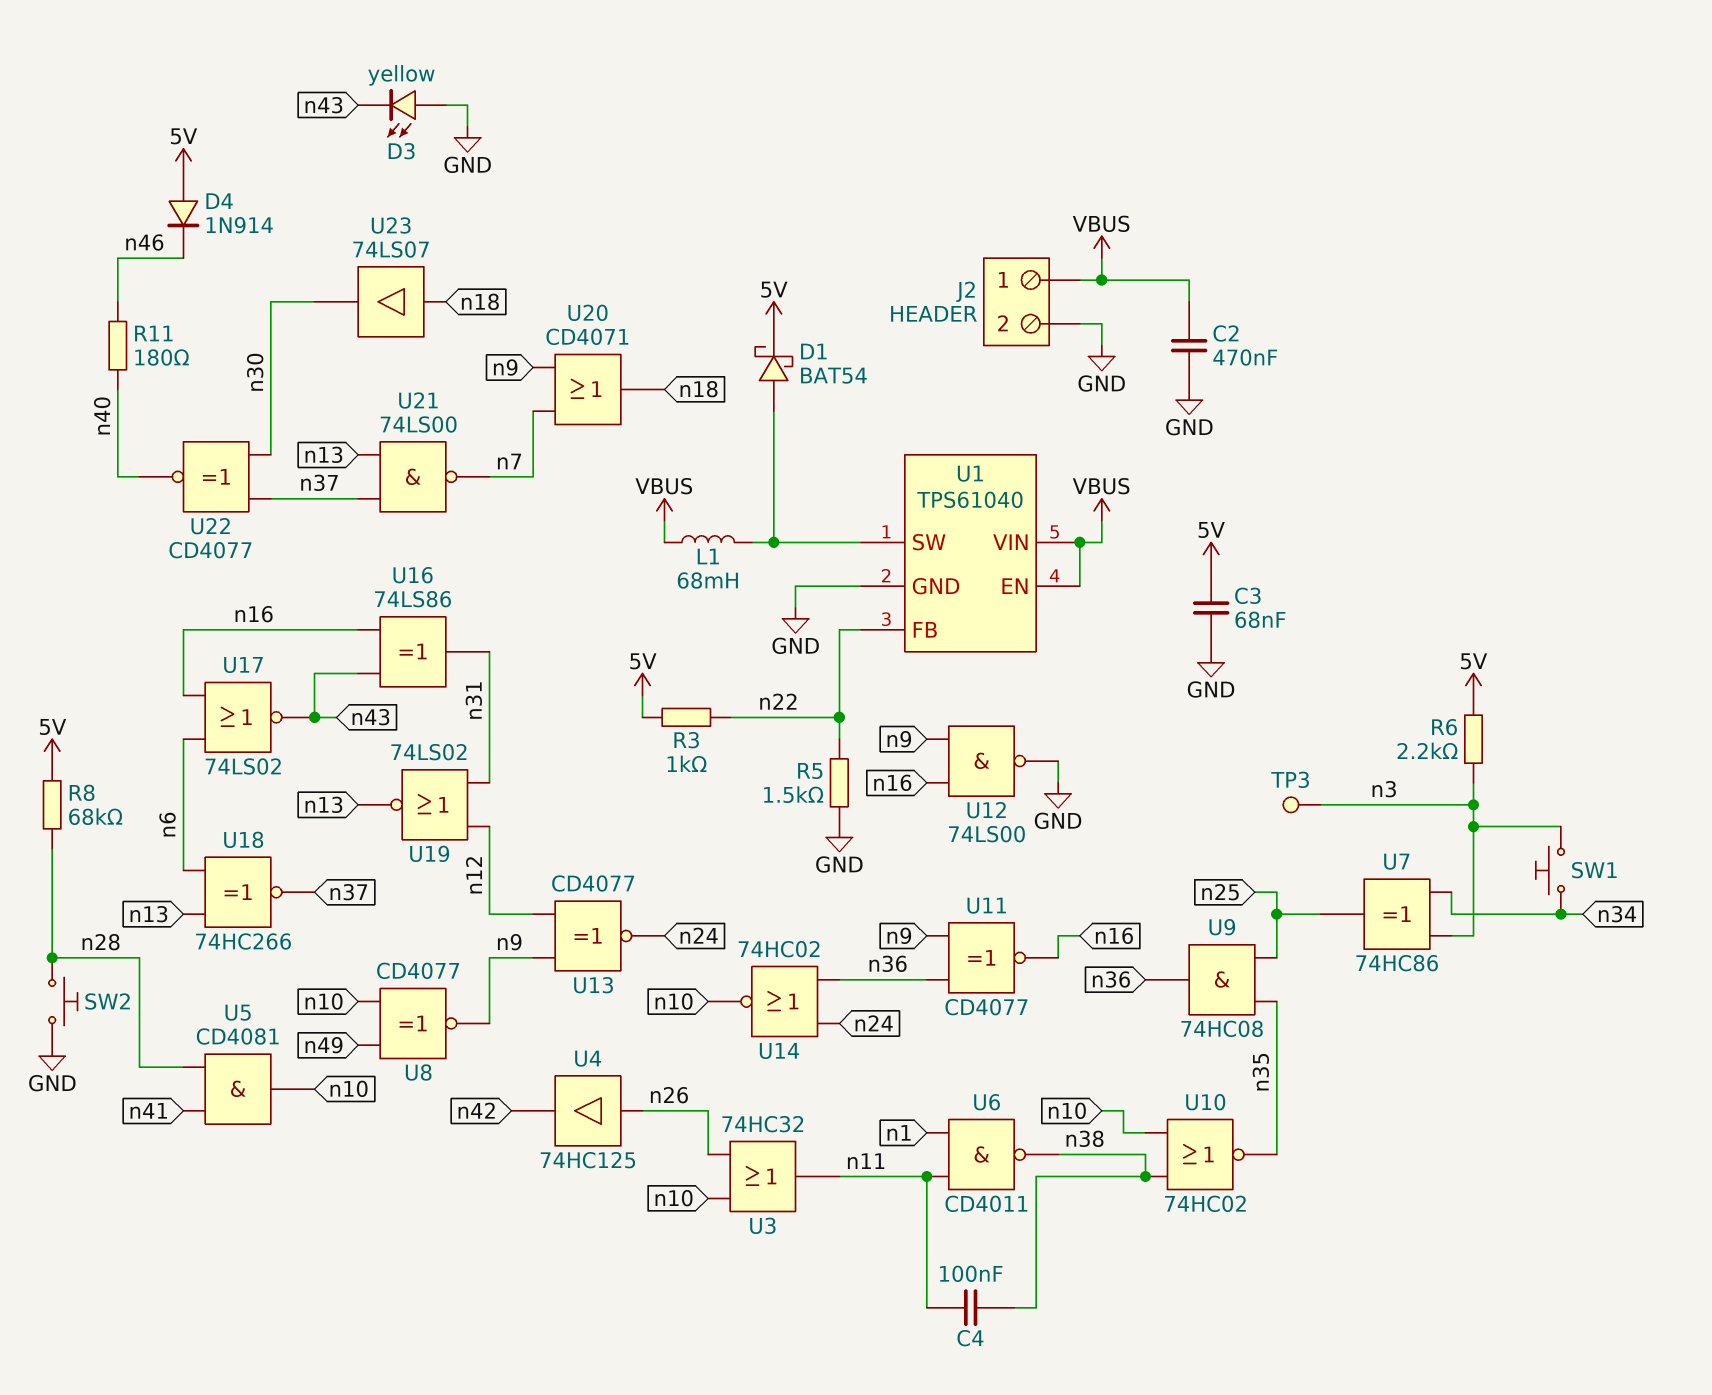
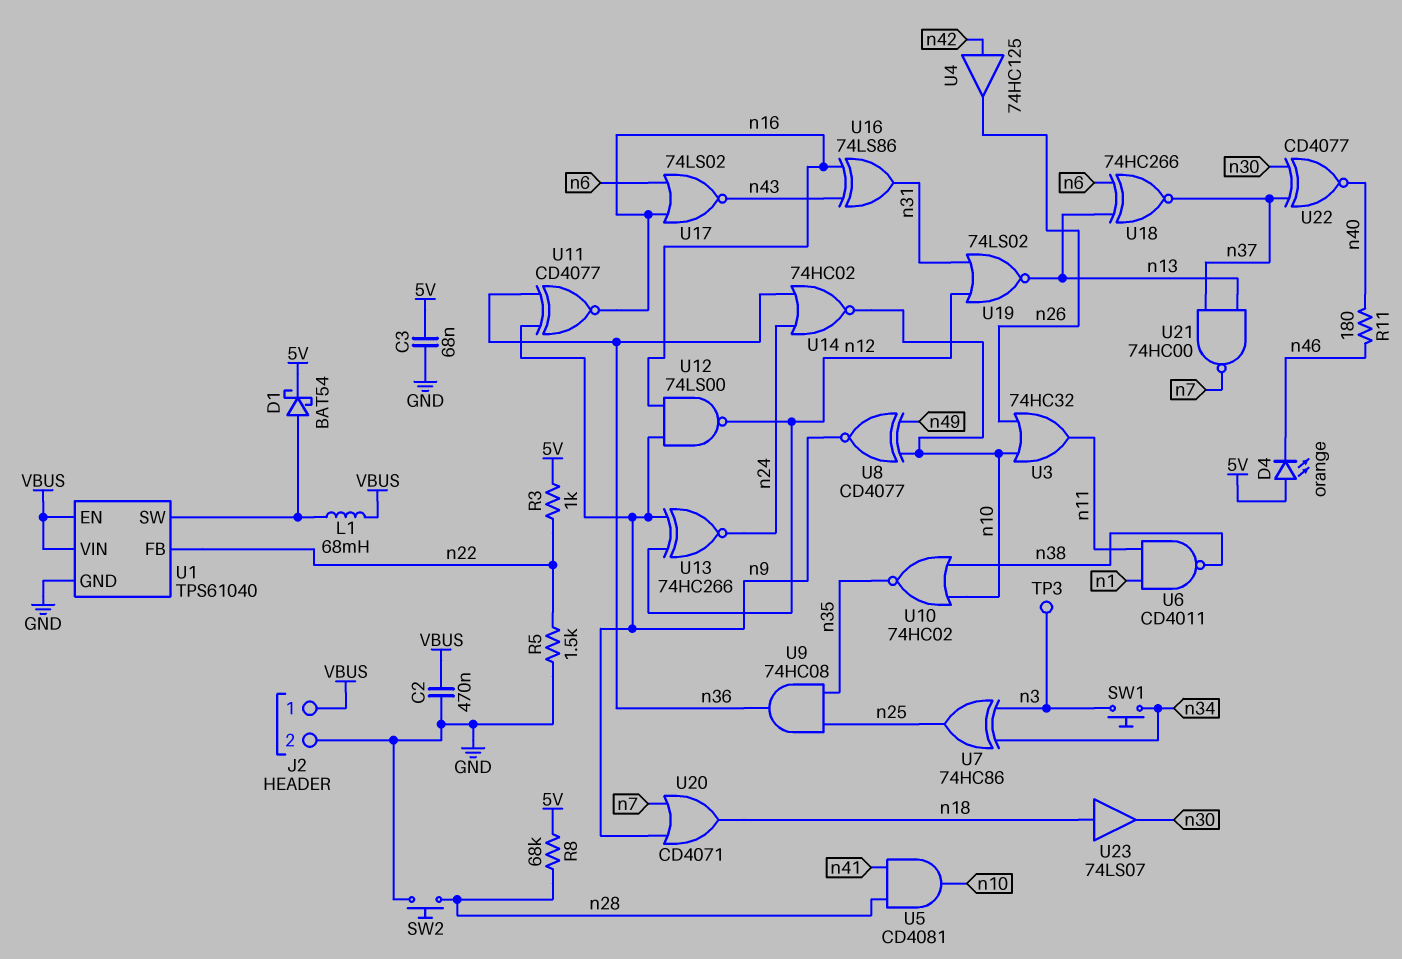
C4: 100nF (n11, n38) -> none
D3: LED yellow (A GND, K n43) -> none
D4: diode 1N914 (A 5V, K n46) -> LED orange (A 5V, K n46)
R6: 2.2k (5V, n3) -> none
U4: buffer 74HC125 (in n26, out n42) -> buffer 74HC125 (in n42, out n26)
U12: NAND 74LS00 (in n9, in n16, out GND) -> NAND 74LS00 (in n9, in n16, out n12)
U13: XNOR CD4077 (in n9, in n12, out n24) -> XNOR 74HC266 (in n9, in n12, out n24)
U21: NAND 74LS00 (in n13, in n37, out n7) -> NAND 74HC00 (in n13, in n37, out n7)

